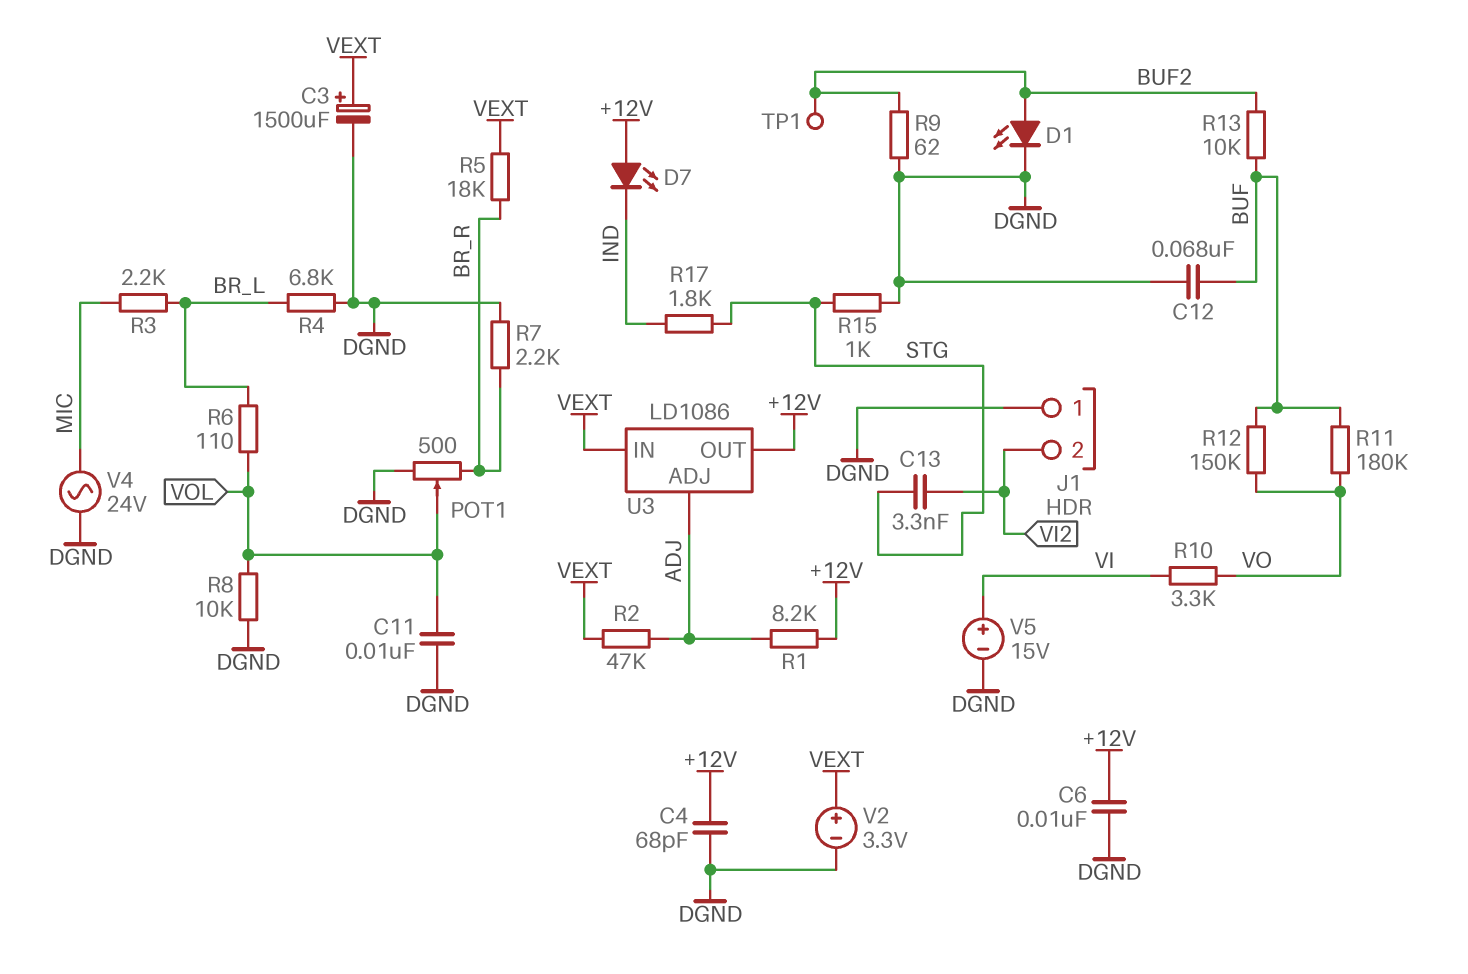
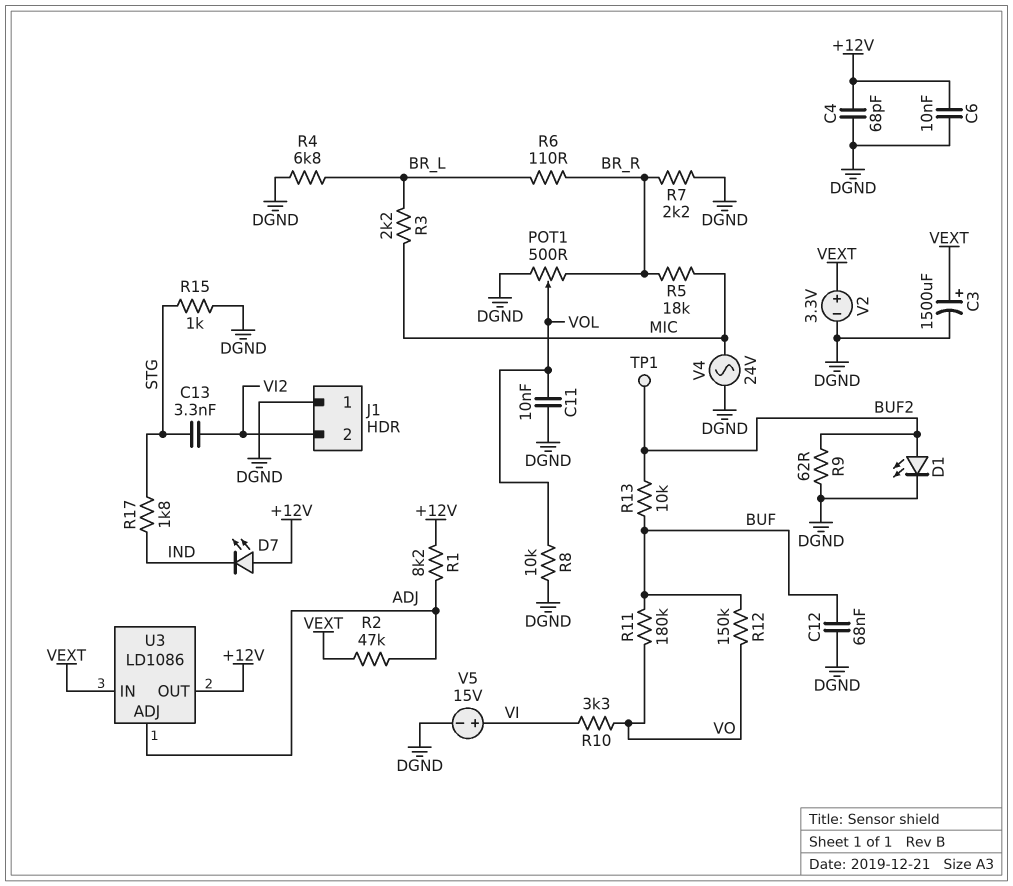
R5: 18k (BR_R, VEXT) -> 18k (BR_R, MIC)
R6: 110 (BR_L, VOL) -> 110 (BR_L, BR_R)

